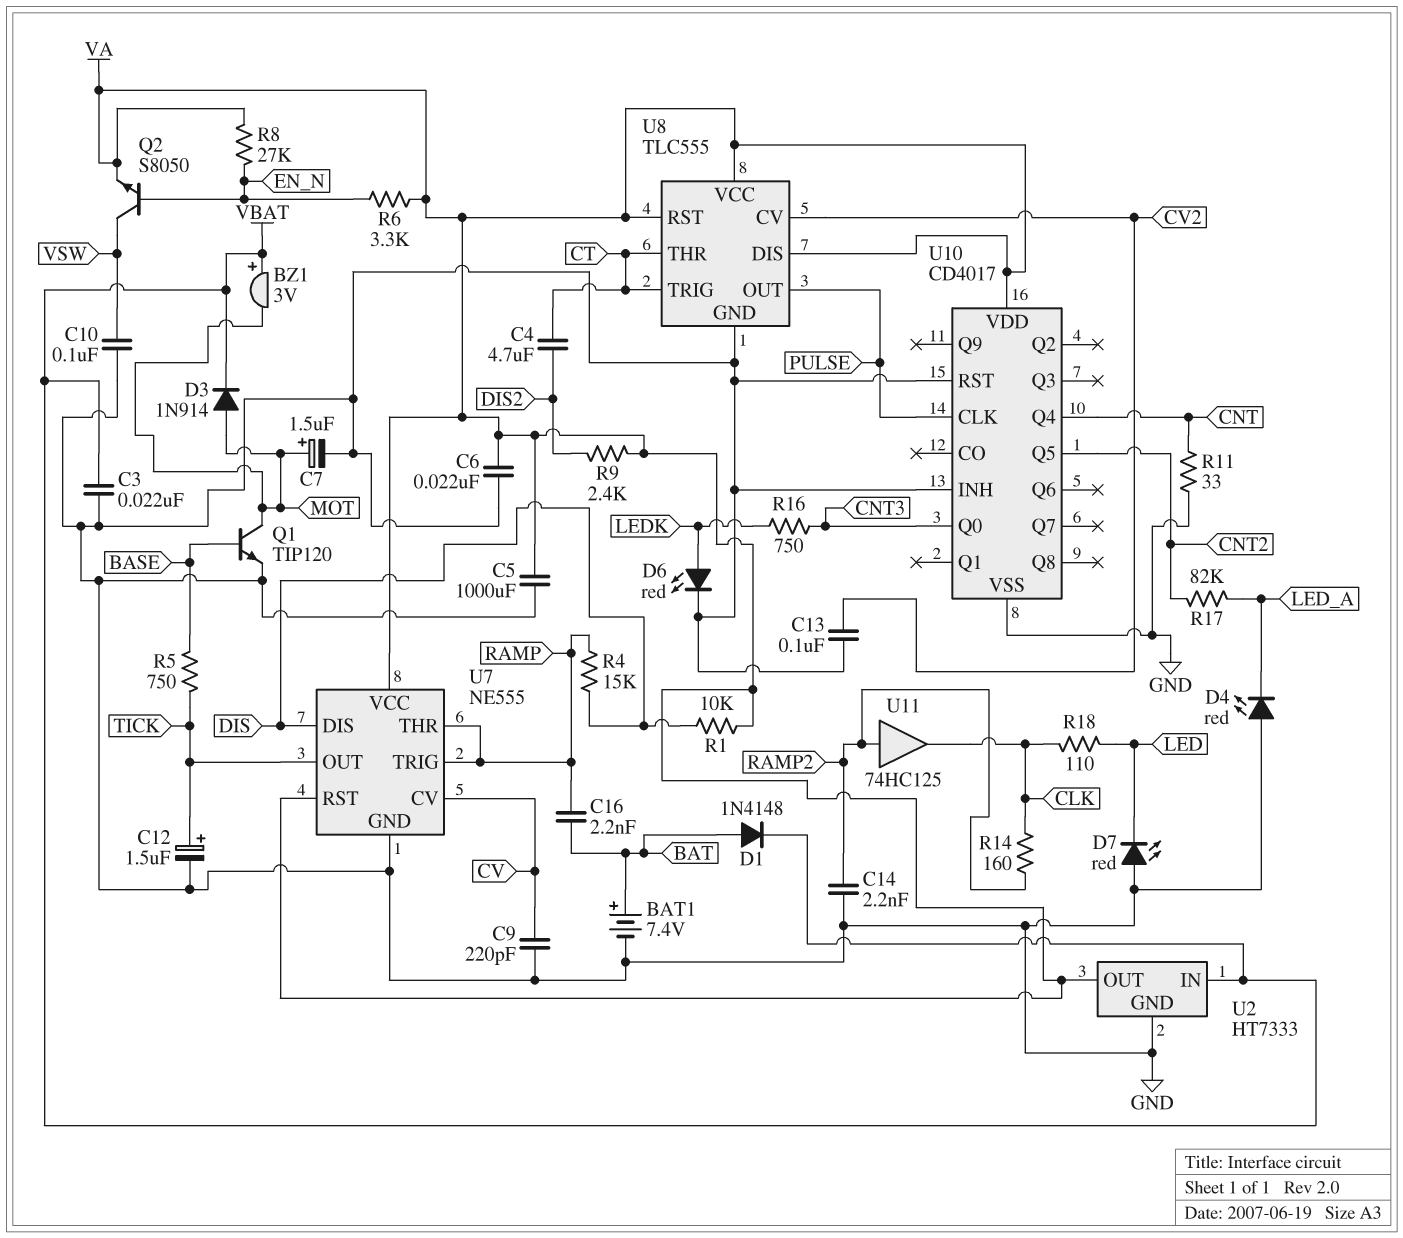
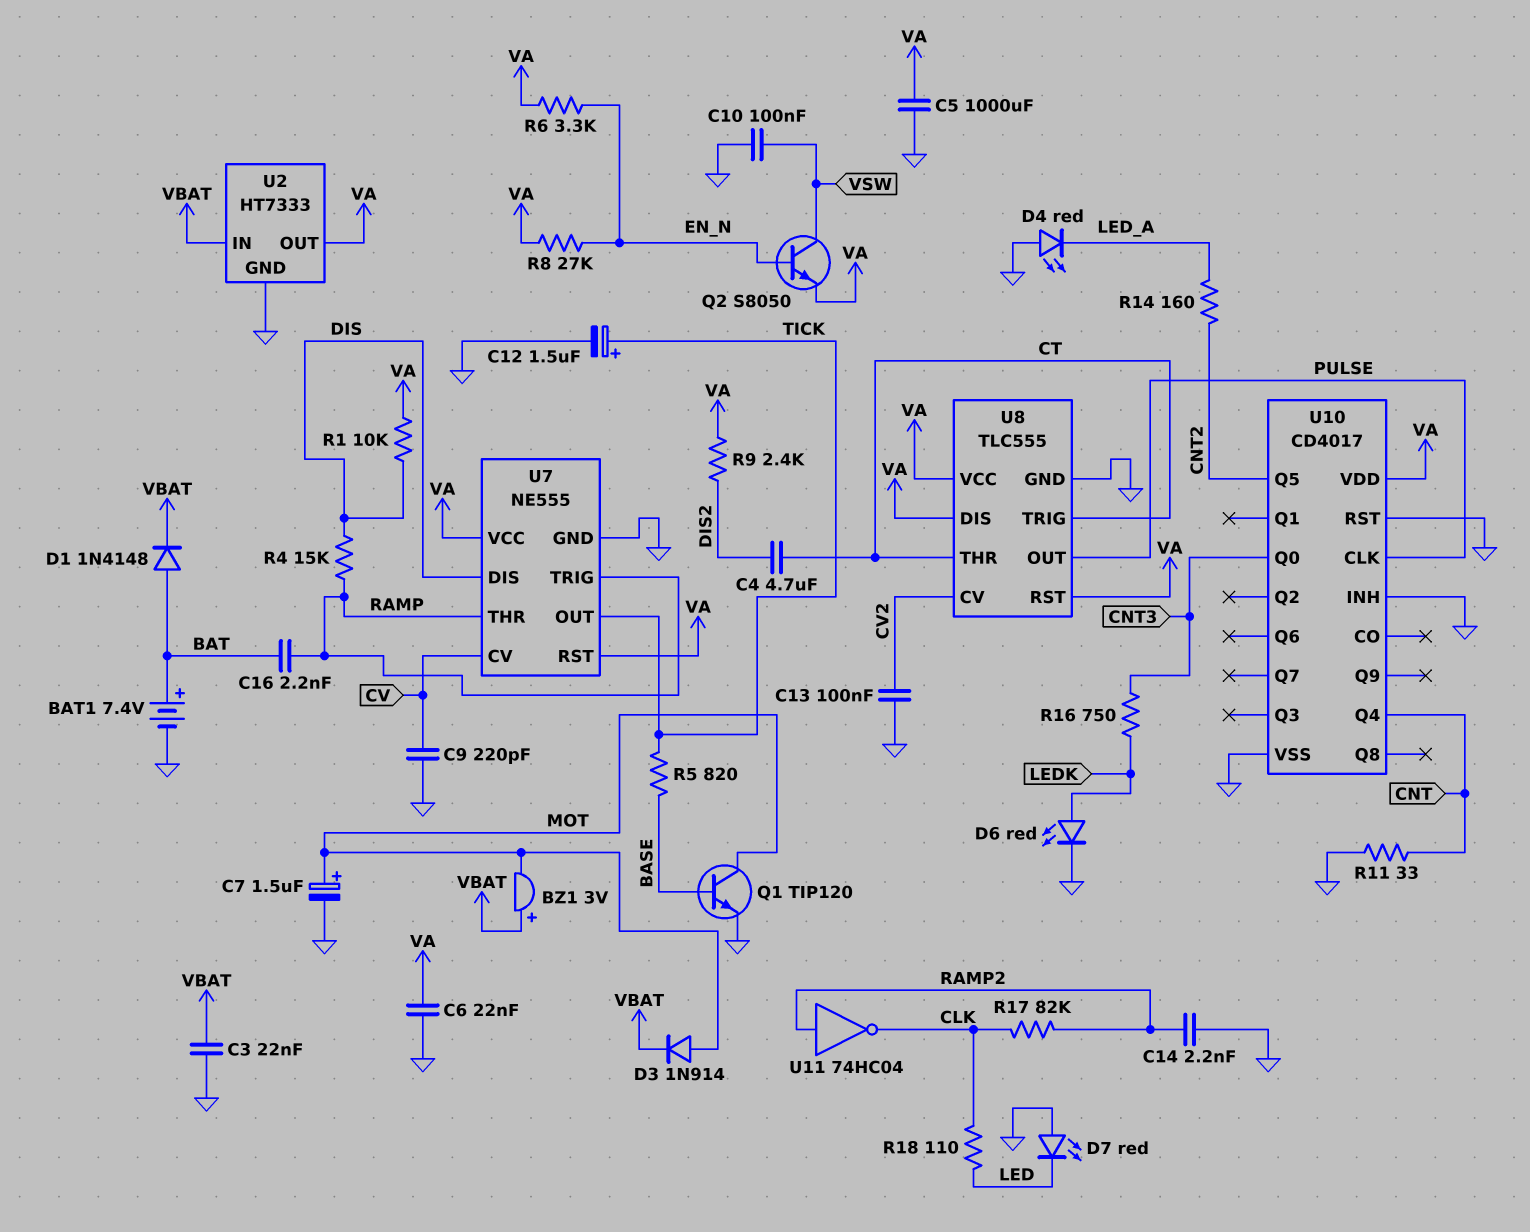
R5: 750 (BASE, TICK) -> 820 (BASE, TICK)
R14: 160 (CLK, RAMP2) -> 160 (CNT2, LED_A)
R17: 82k (CNT2, LED_A) -> 82k (CLK, RAMP2)
U11: buffer 74HC125 (in RAMP2, out CLK) -> NOT 74HC04 (in RAMP2, out CLK)

